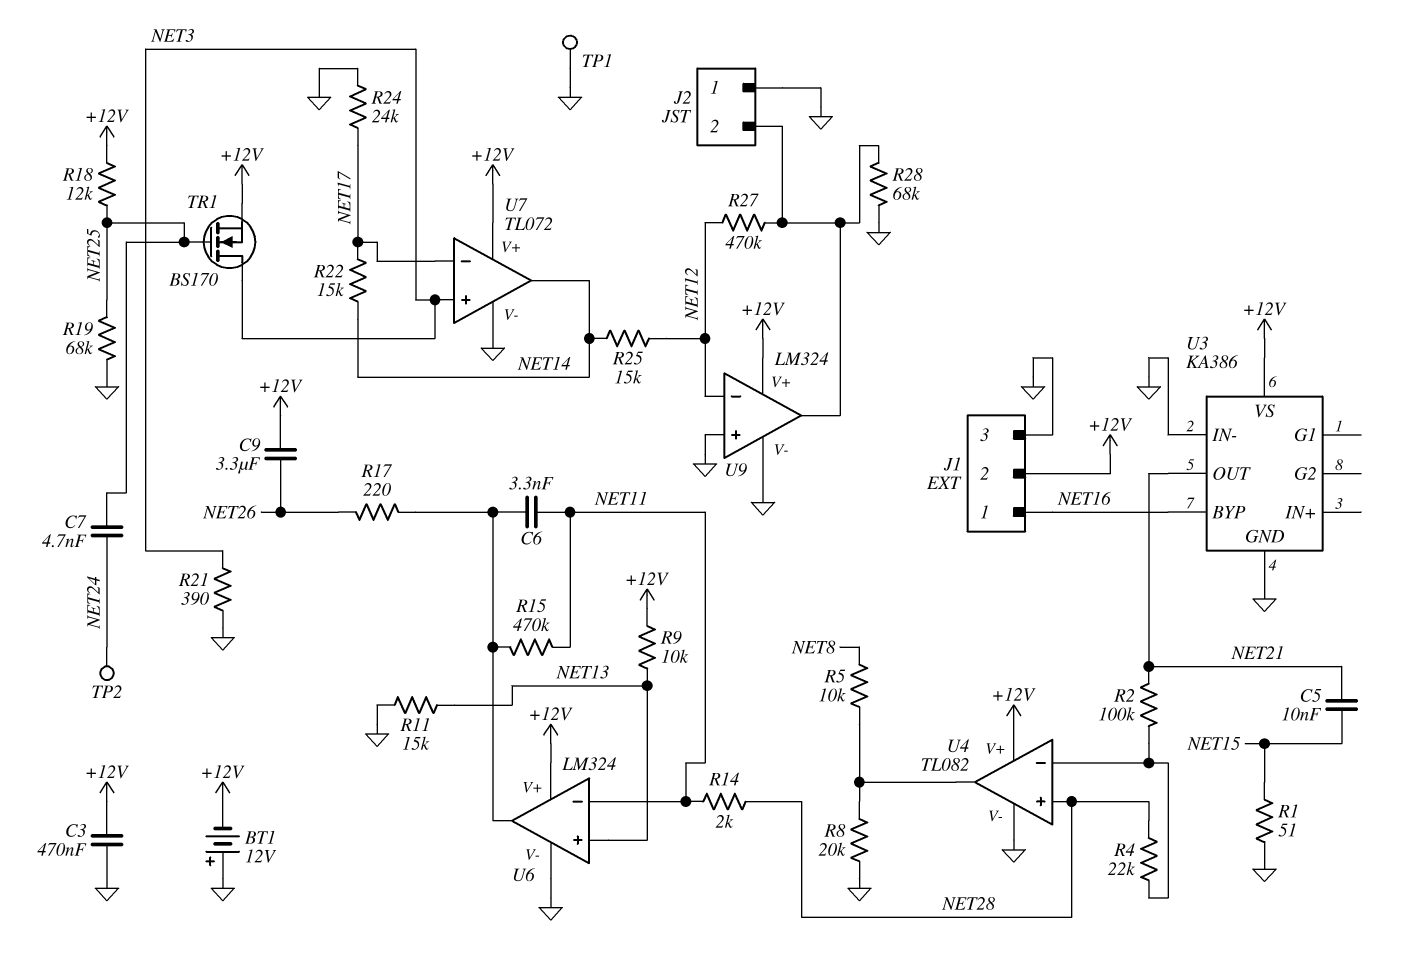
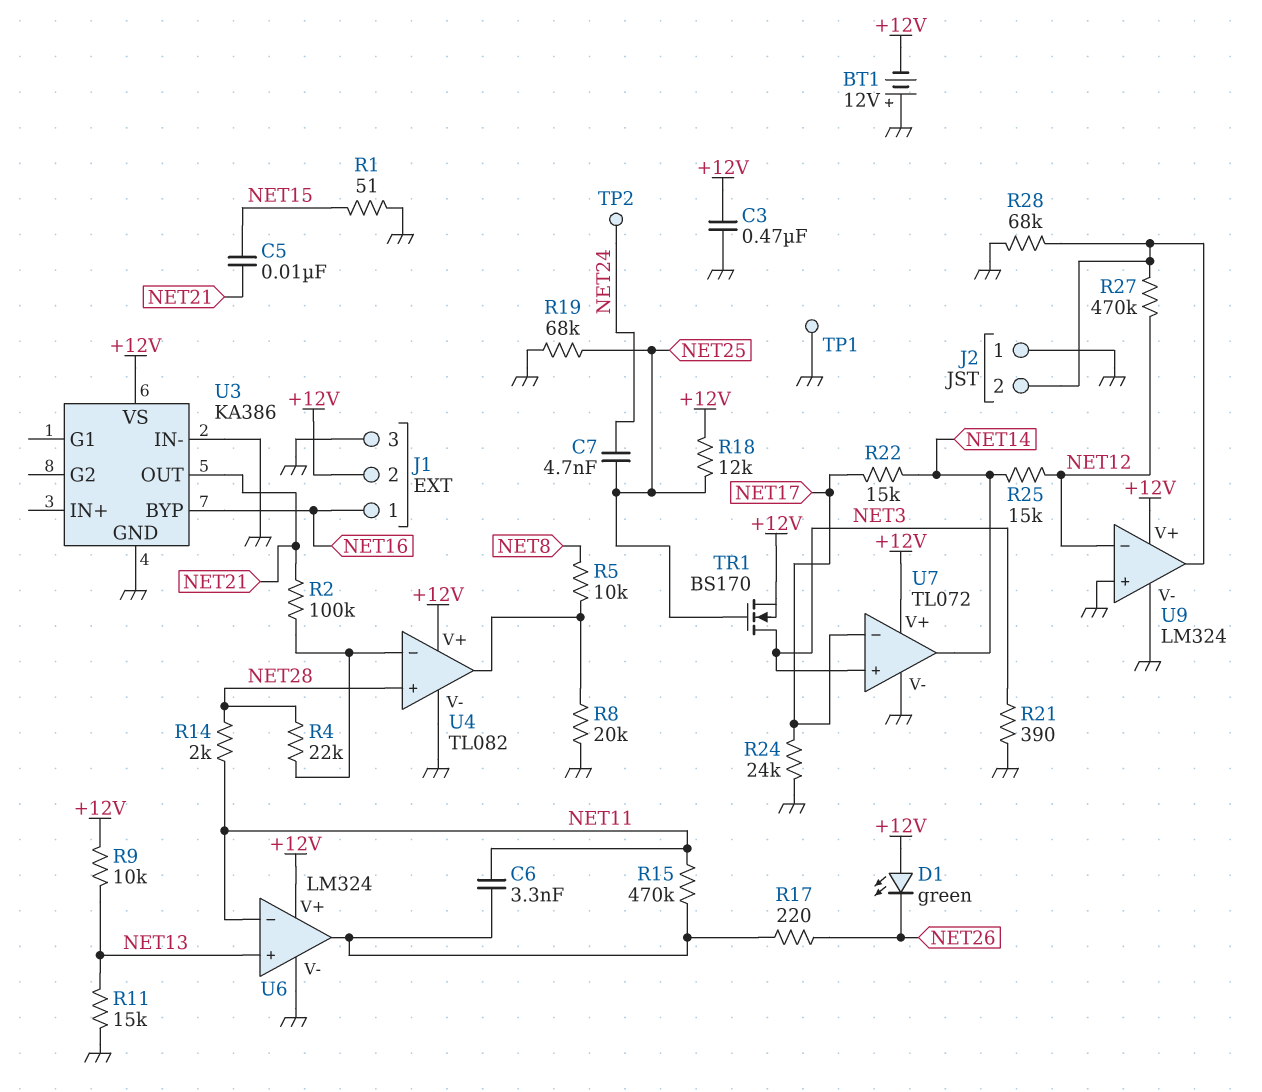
C9: 3.3uF (+12V, NET26) -> none
D1: none -> LED green (A +12V, K NET26)

